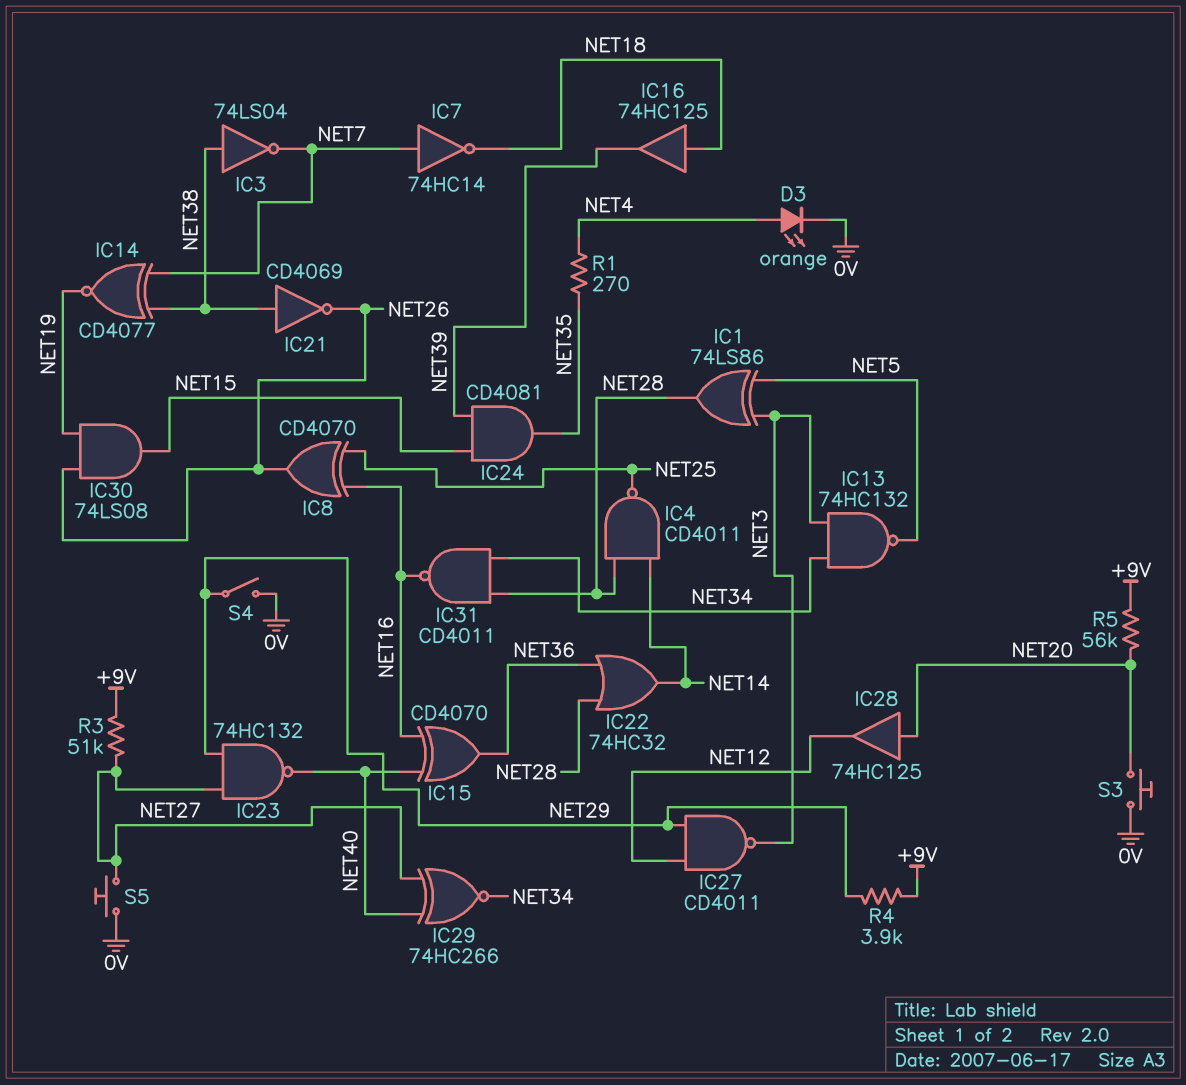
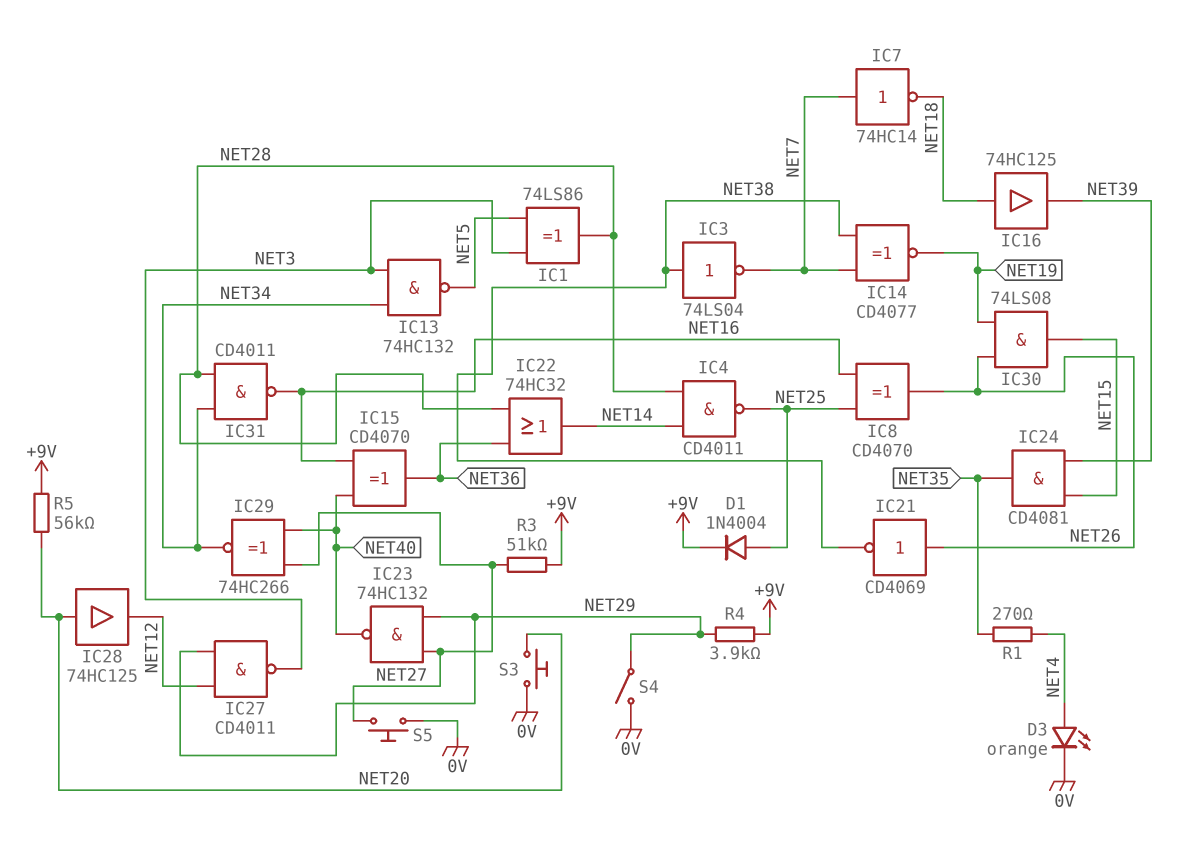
D1: none -> diode 1N4004 (A NET25, K +9V)
IC21: NOT CD4069 (in NET38, out NET26) -> NOT CD4069 (in NET26, out NET38)

